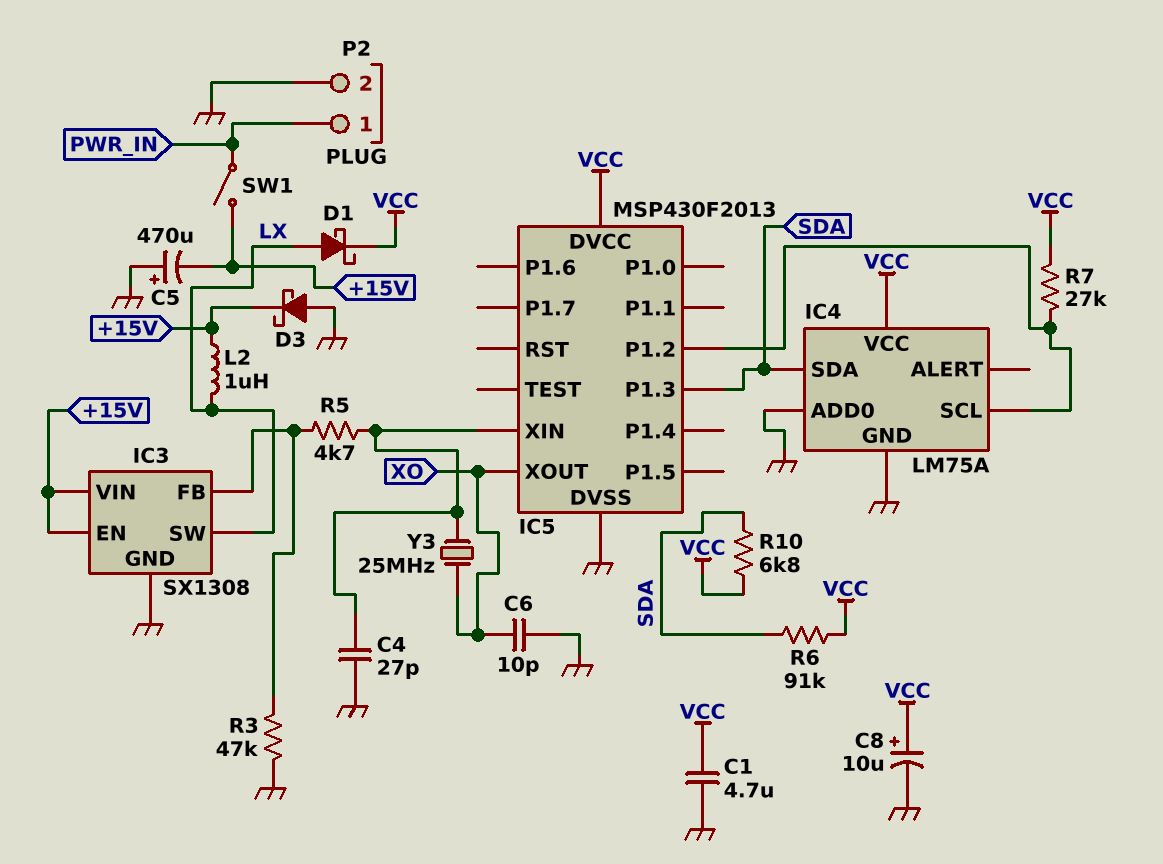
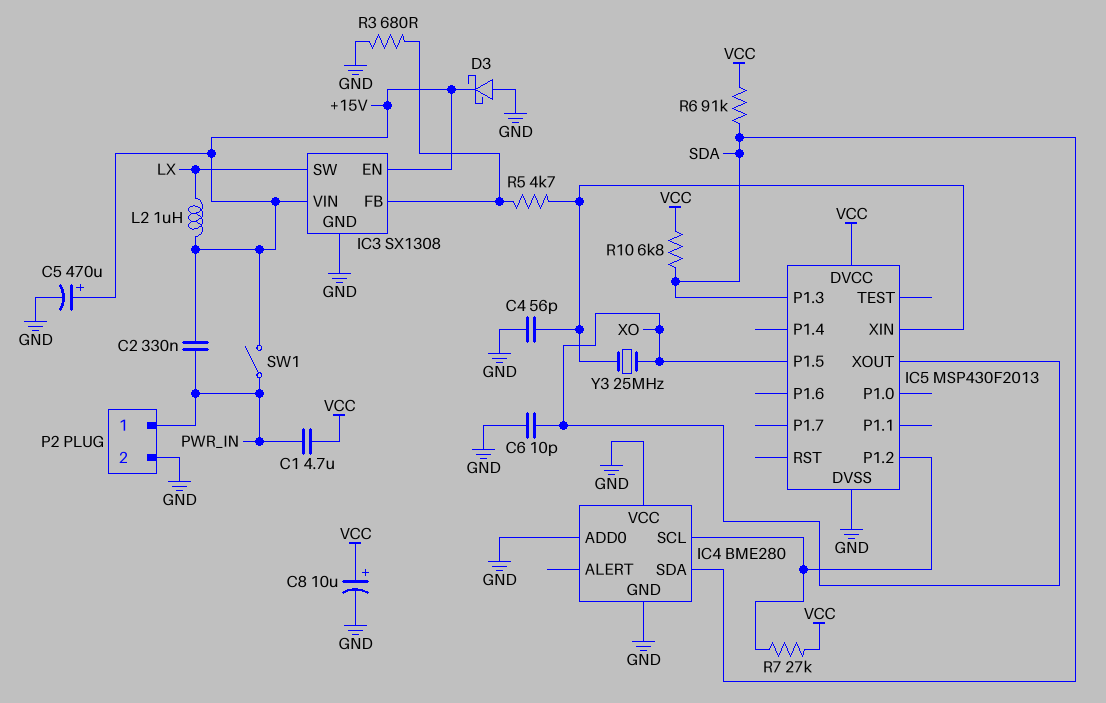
C1: 4.7uF (GND, VCC) -> 4.7uF (PWR_IN, VCC)
C2: none -> 330nF (+15V, PWR_IN)
C4: 27pF (GND, IC5/XIN) -> 56pF (GND, IC5/XIN)
C5: 470uF (plus GND, minus +15V) -> 470uF (plus +15V, minus GND)
D1: schottky (A LX, K VCC) -> none
IC4: LM75A -> BME280
IC4 pin VCC: VCC -> GND
IC5 pin P1.5: none -> XO
R3: 47k (GND, IC3/FB) -> 680 (GND, IC3/FB)

